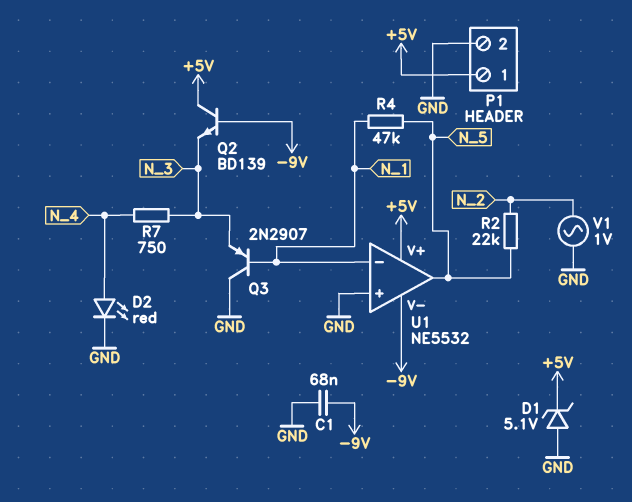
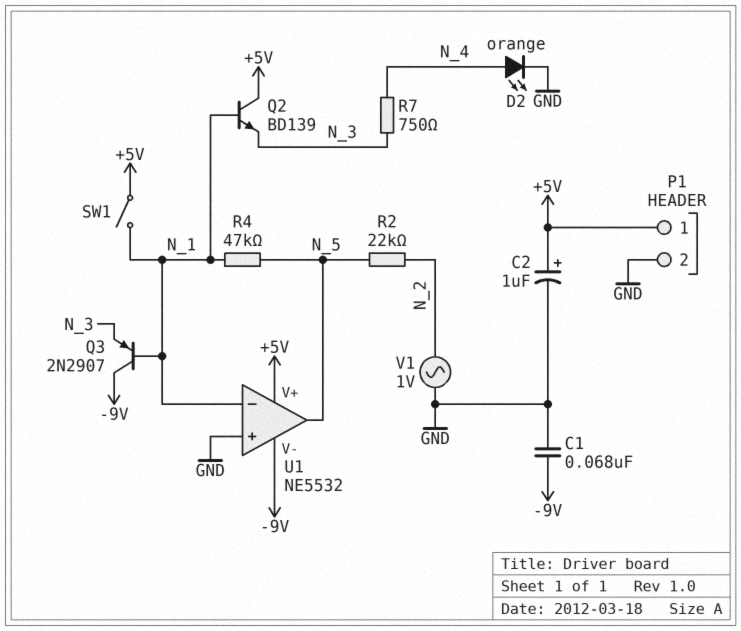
C2: none -> 1uF (plus +5V, minus GND)
D1: zener 5.1V (A GND, K +5V) -> none
D2: LED red (A N_4, K GND) -> LED orange (A N_4, K GND)
Q2: NPN BD139 (B -9V, C +5V, E N_3) -> NPN BD139 (B N_1, C +5V, E N_3)
Q3: PNP 2N2907 (B N_1, C GND, E N_3) -> PNP 2N2907 (B N_1, C -9V, E N_3)
SW1: none -> switch (+5V, N_1)

